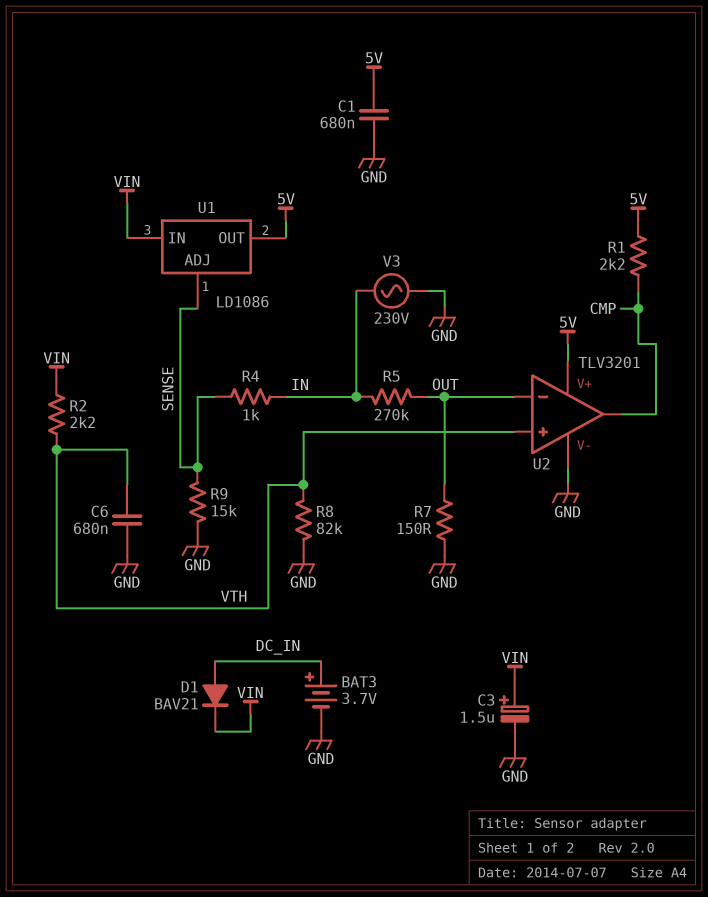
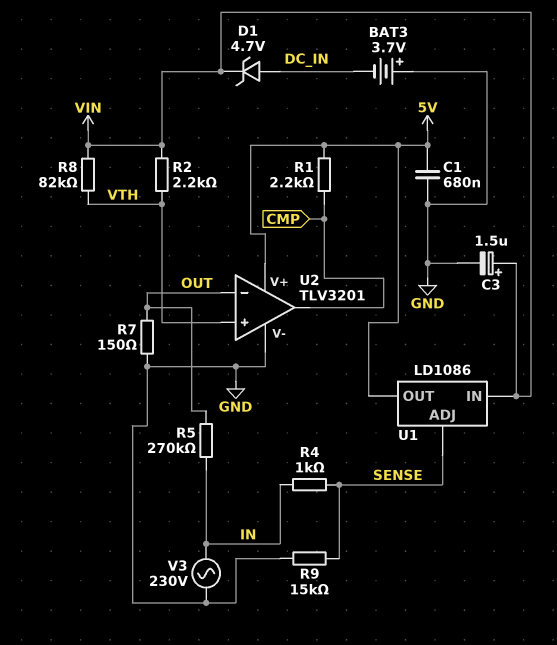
BAT3: 3.7V (plus DC_IN, minus GND) -> 3.7V (plus GND, minus DC_IN)
C6: 680nF (GND, VTH) -> none
D1: diode BAV21 (A DC_IN, K VIN) -> zener 4.7V (A DC_IN, K VIN)
R8: 82k (GND, VTH) -> 82k (VIN, VTH)

